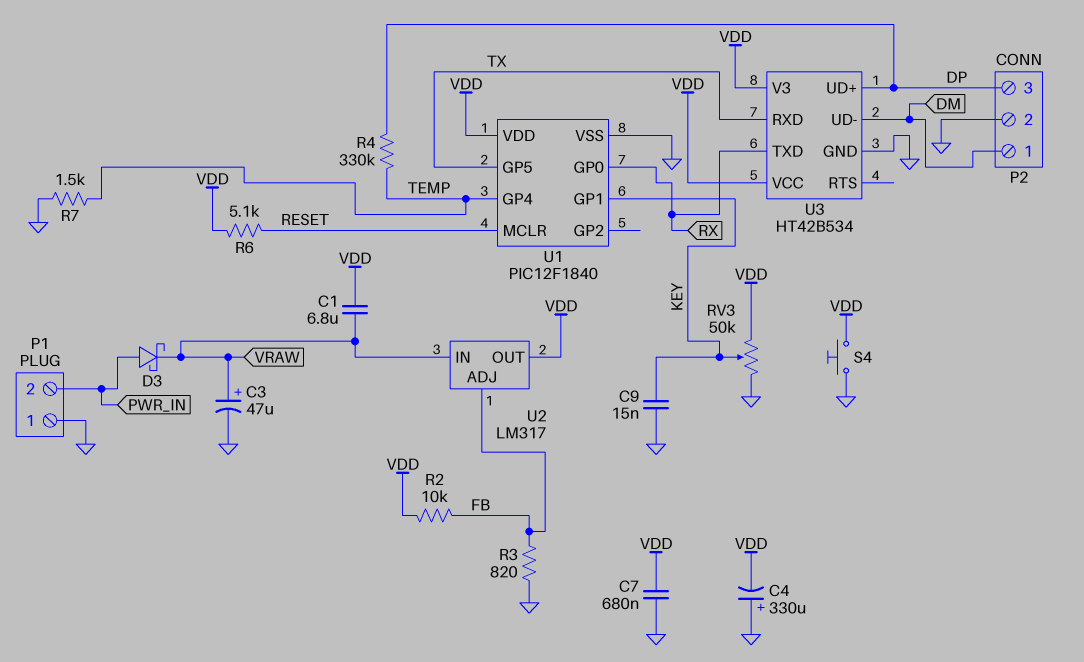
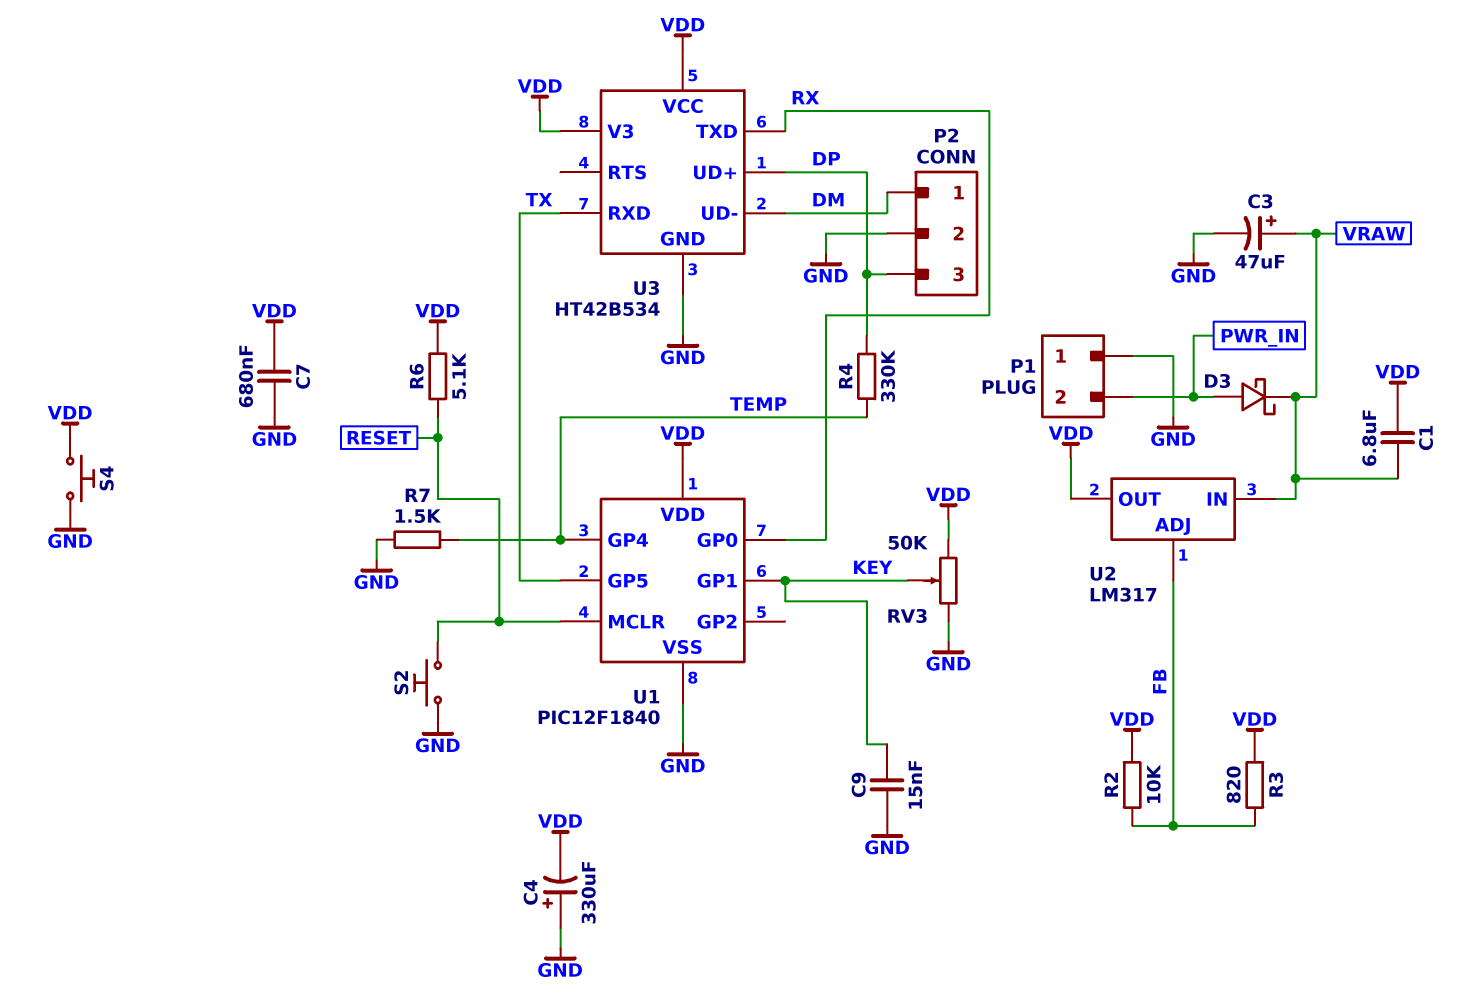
R3: 820 (FB, GND) -> 820 (FB, VDD)
S2: none -> button (GND, RESET)

